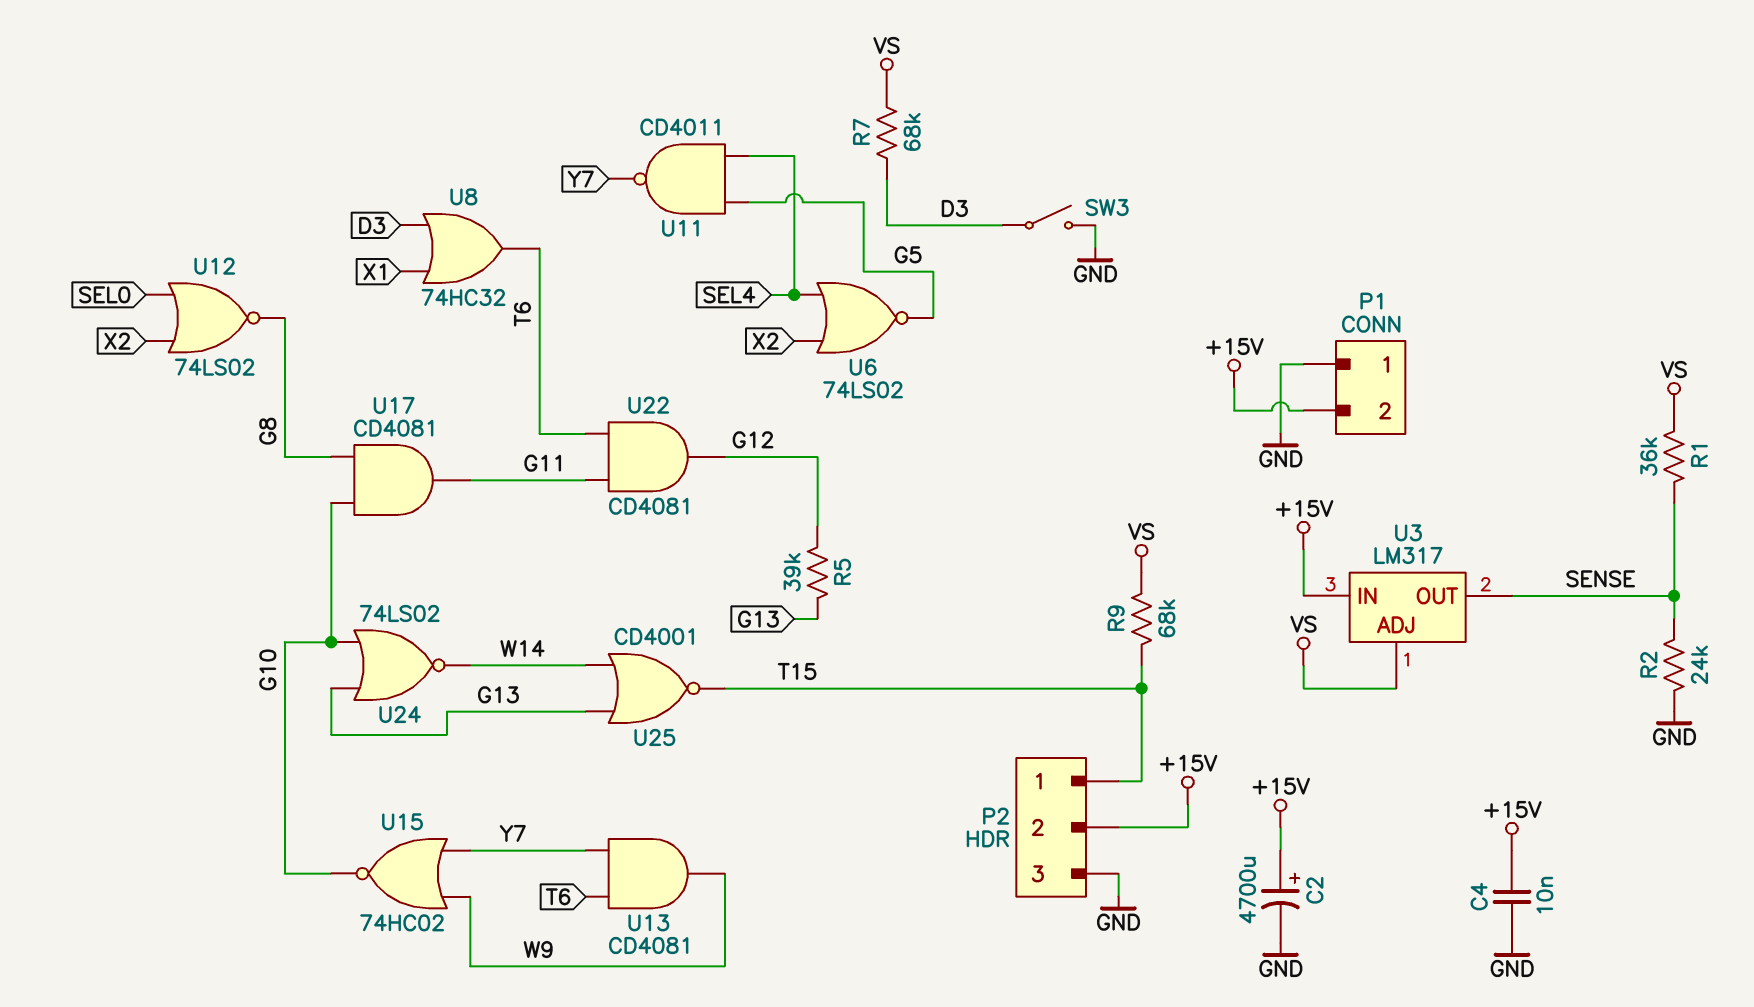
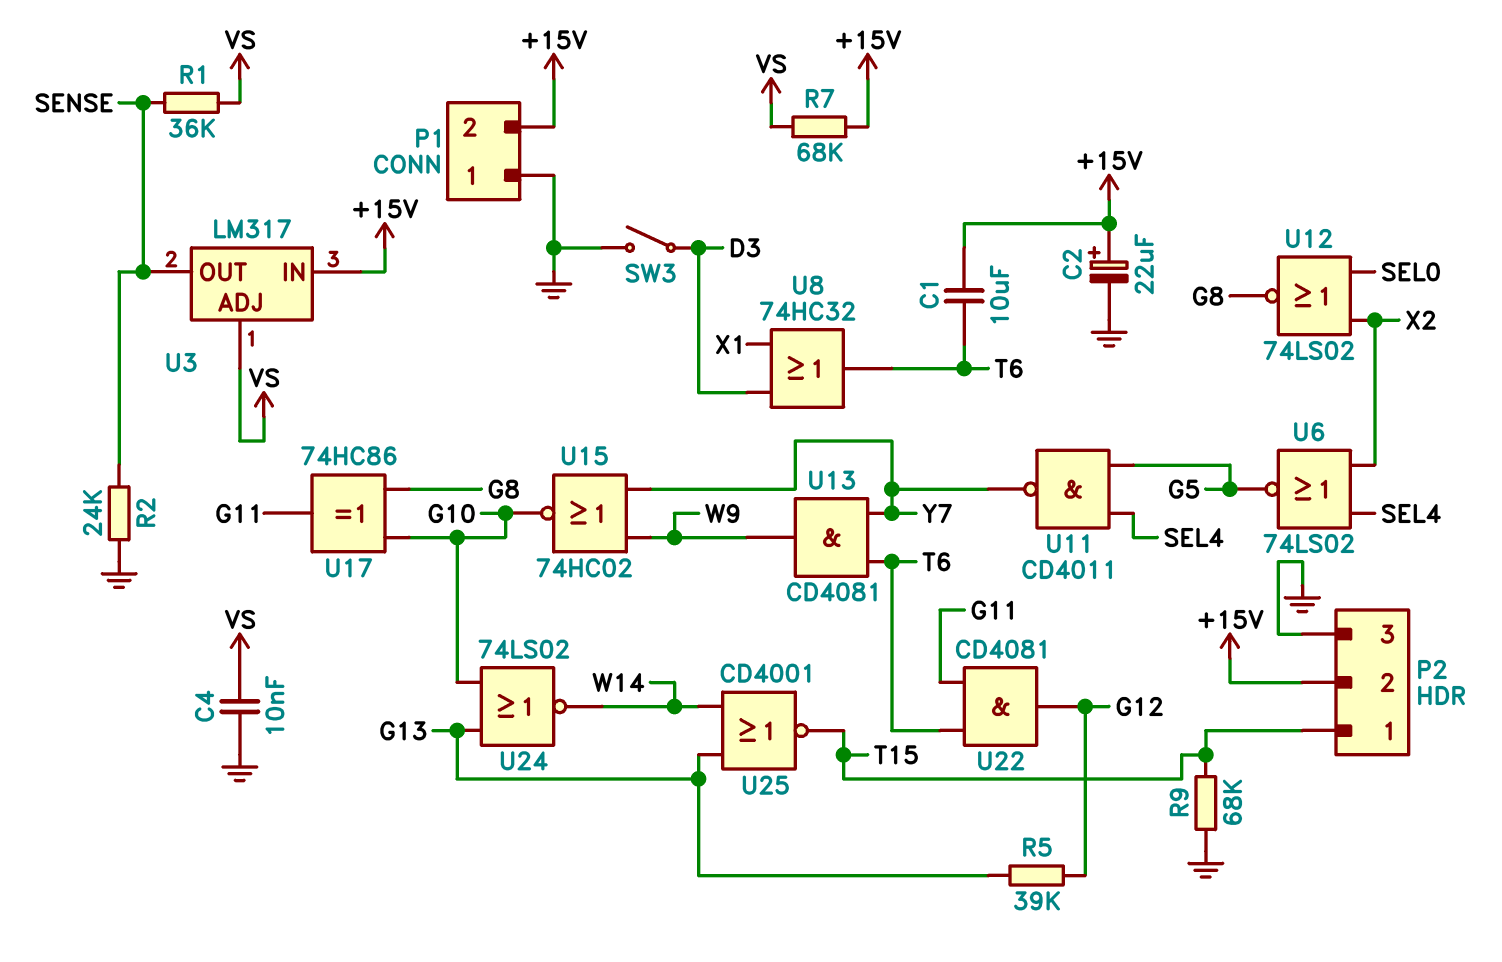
C1: none -> 10uF (+15V, T6)
C2: 4700uF (plus +15V, minus GND) -> 22uF (plus +15V, minus GND)
C4: 10nF (+15V, GND) -> 10nF (GND, VS)
R7: 68k (D3, VS) -> 68k (+15V, VS)
R9: 68k (T15, VS) -> 68k (GND, T15)
U17: AND CD4081 (in G8, in G10, out G11) -> XOR 74HC86 (in G8, in G10, out G11)

